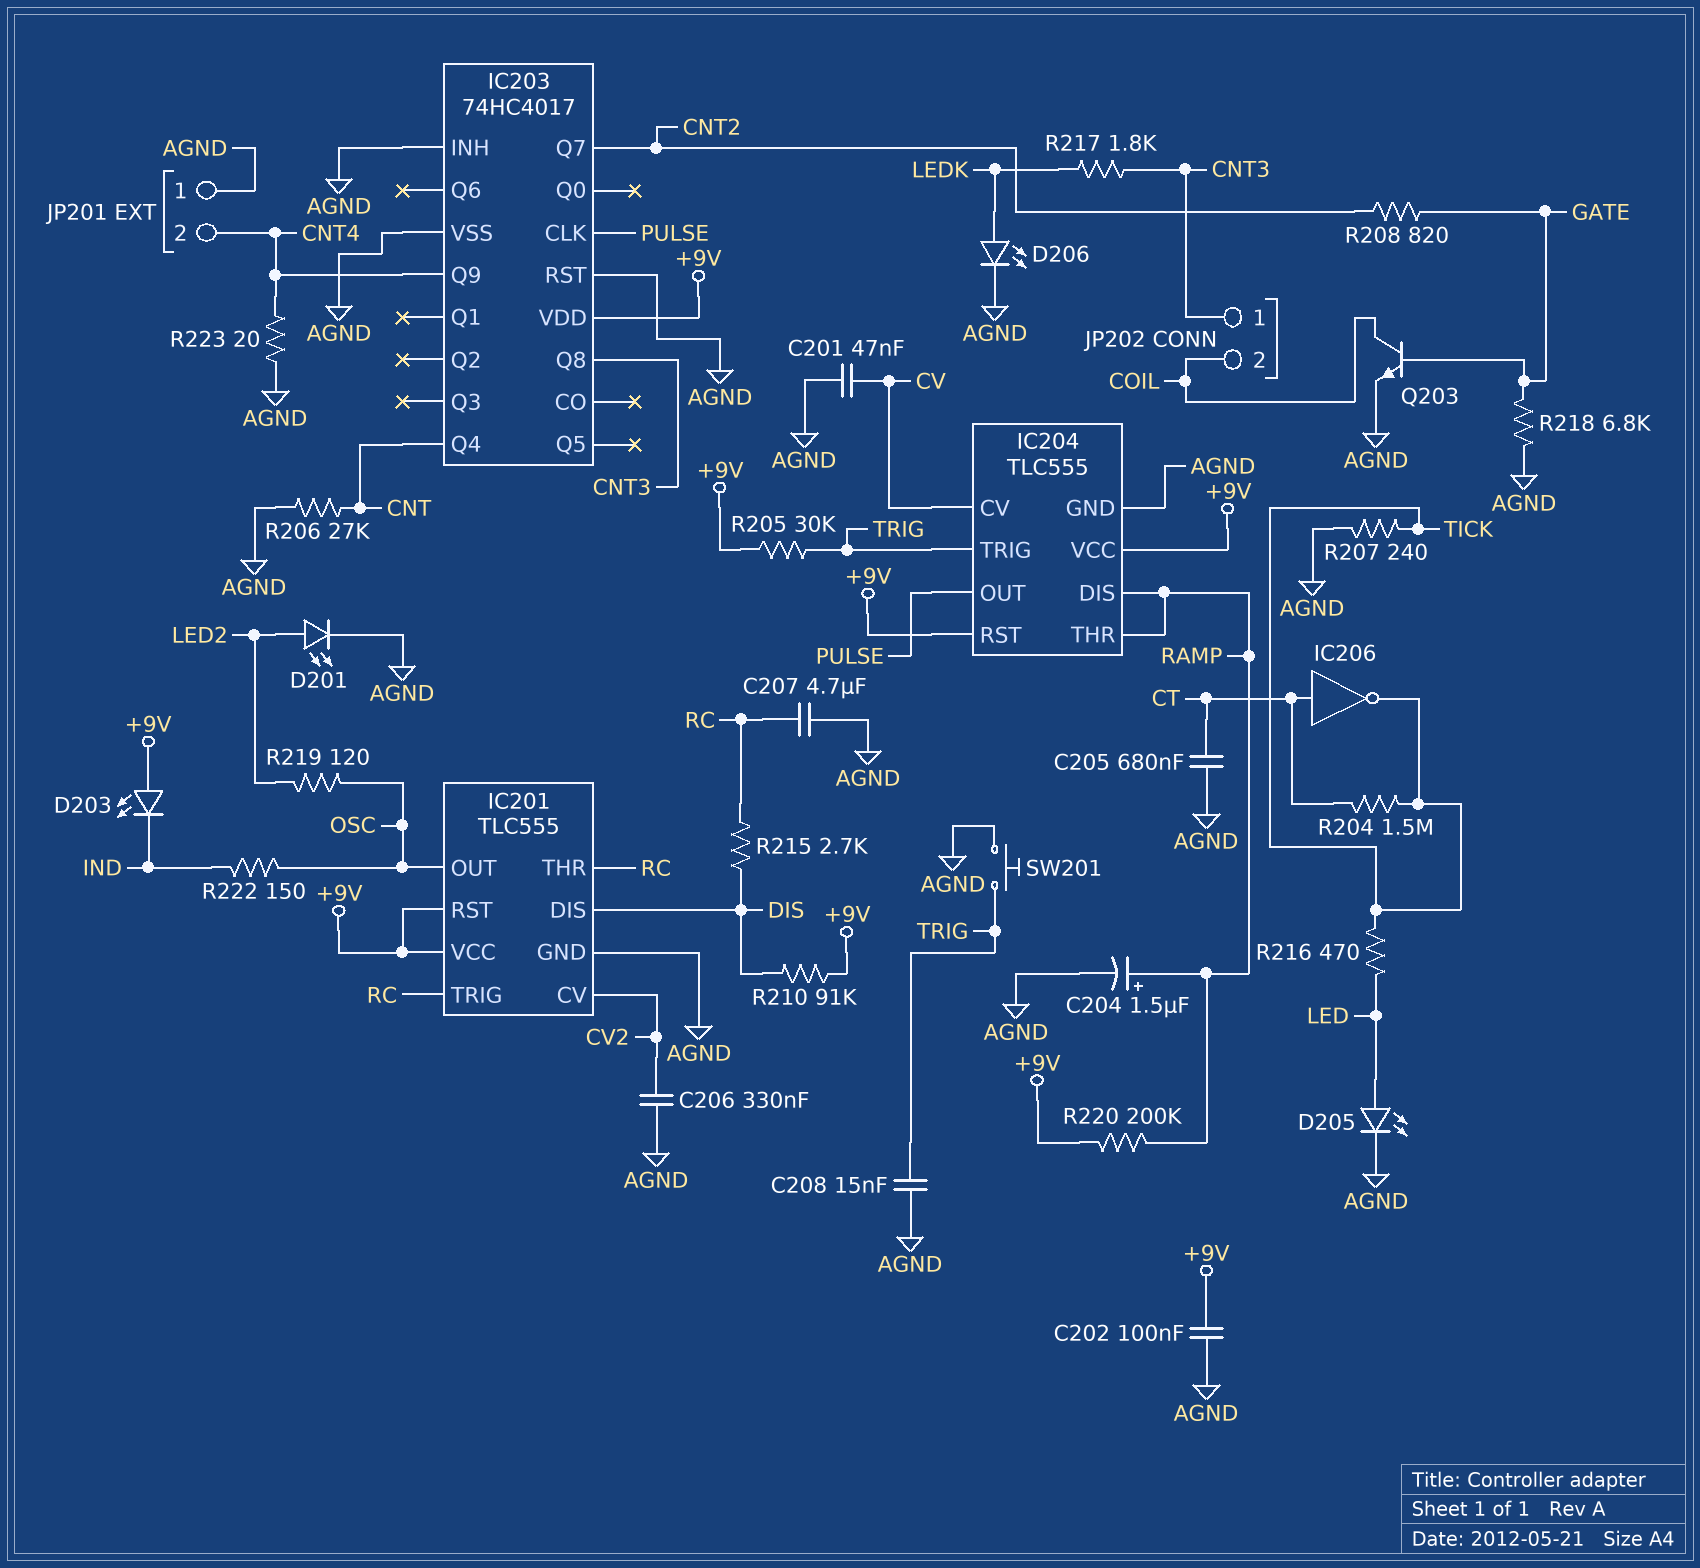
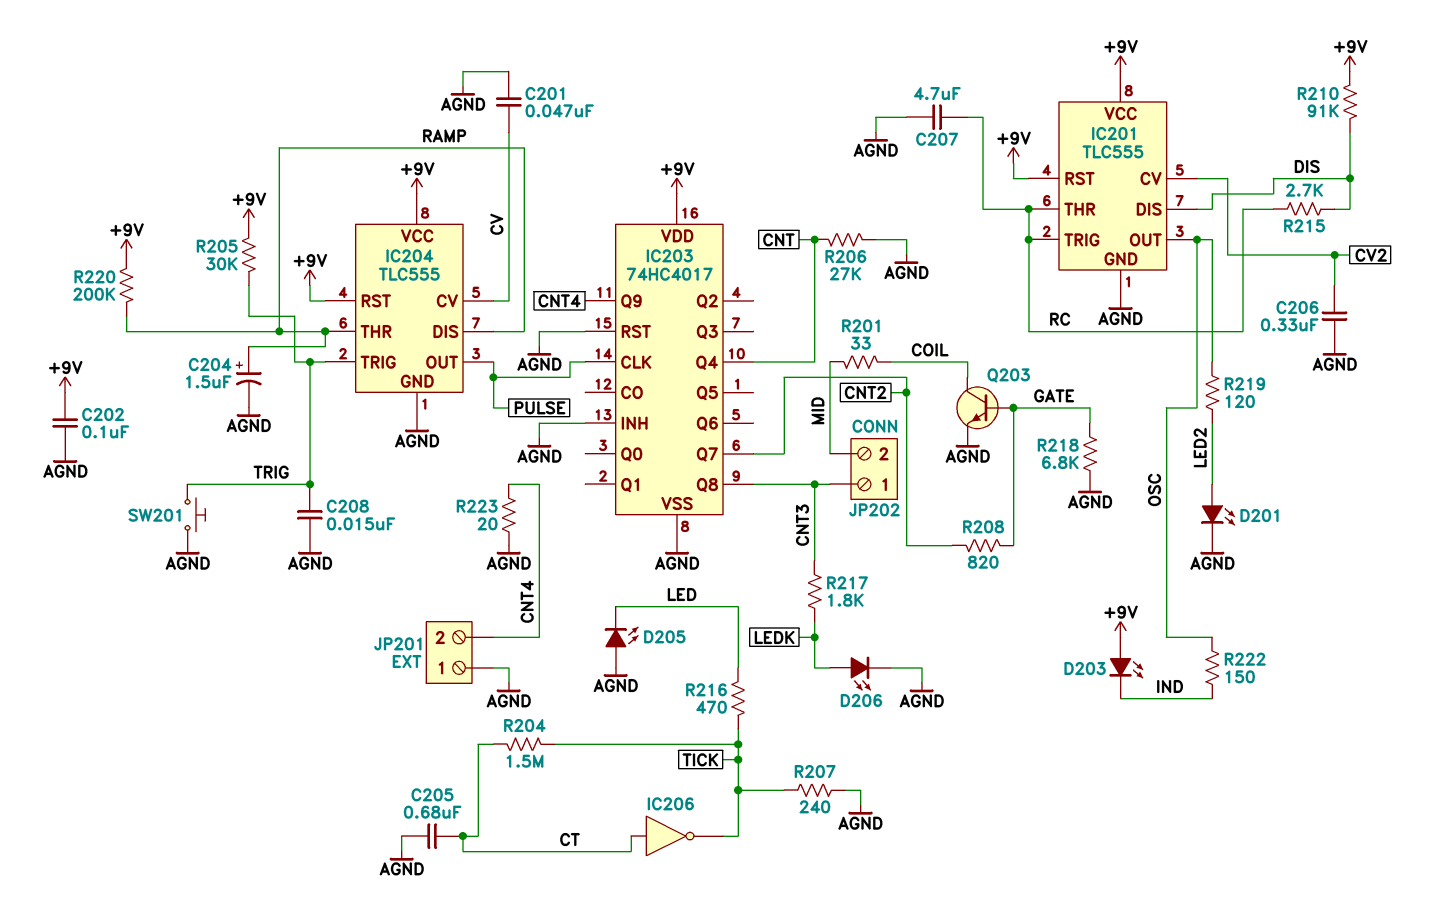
D205: LED (A LED, K AGND) -> LED (A AGND, K LED)
JP202 pin 2: COIL -> MID
R201: none -> 33 (COIL, MID)

